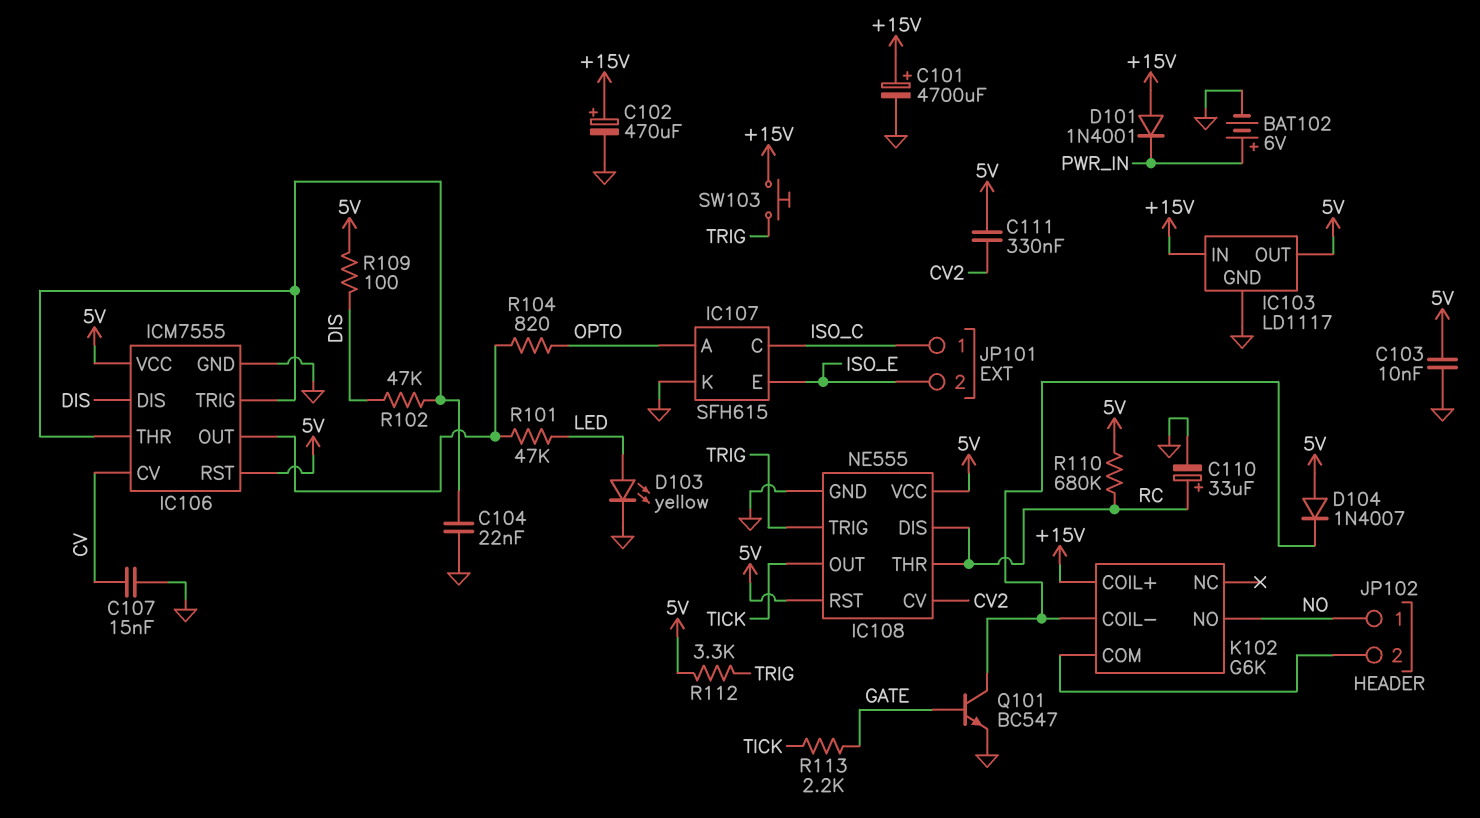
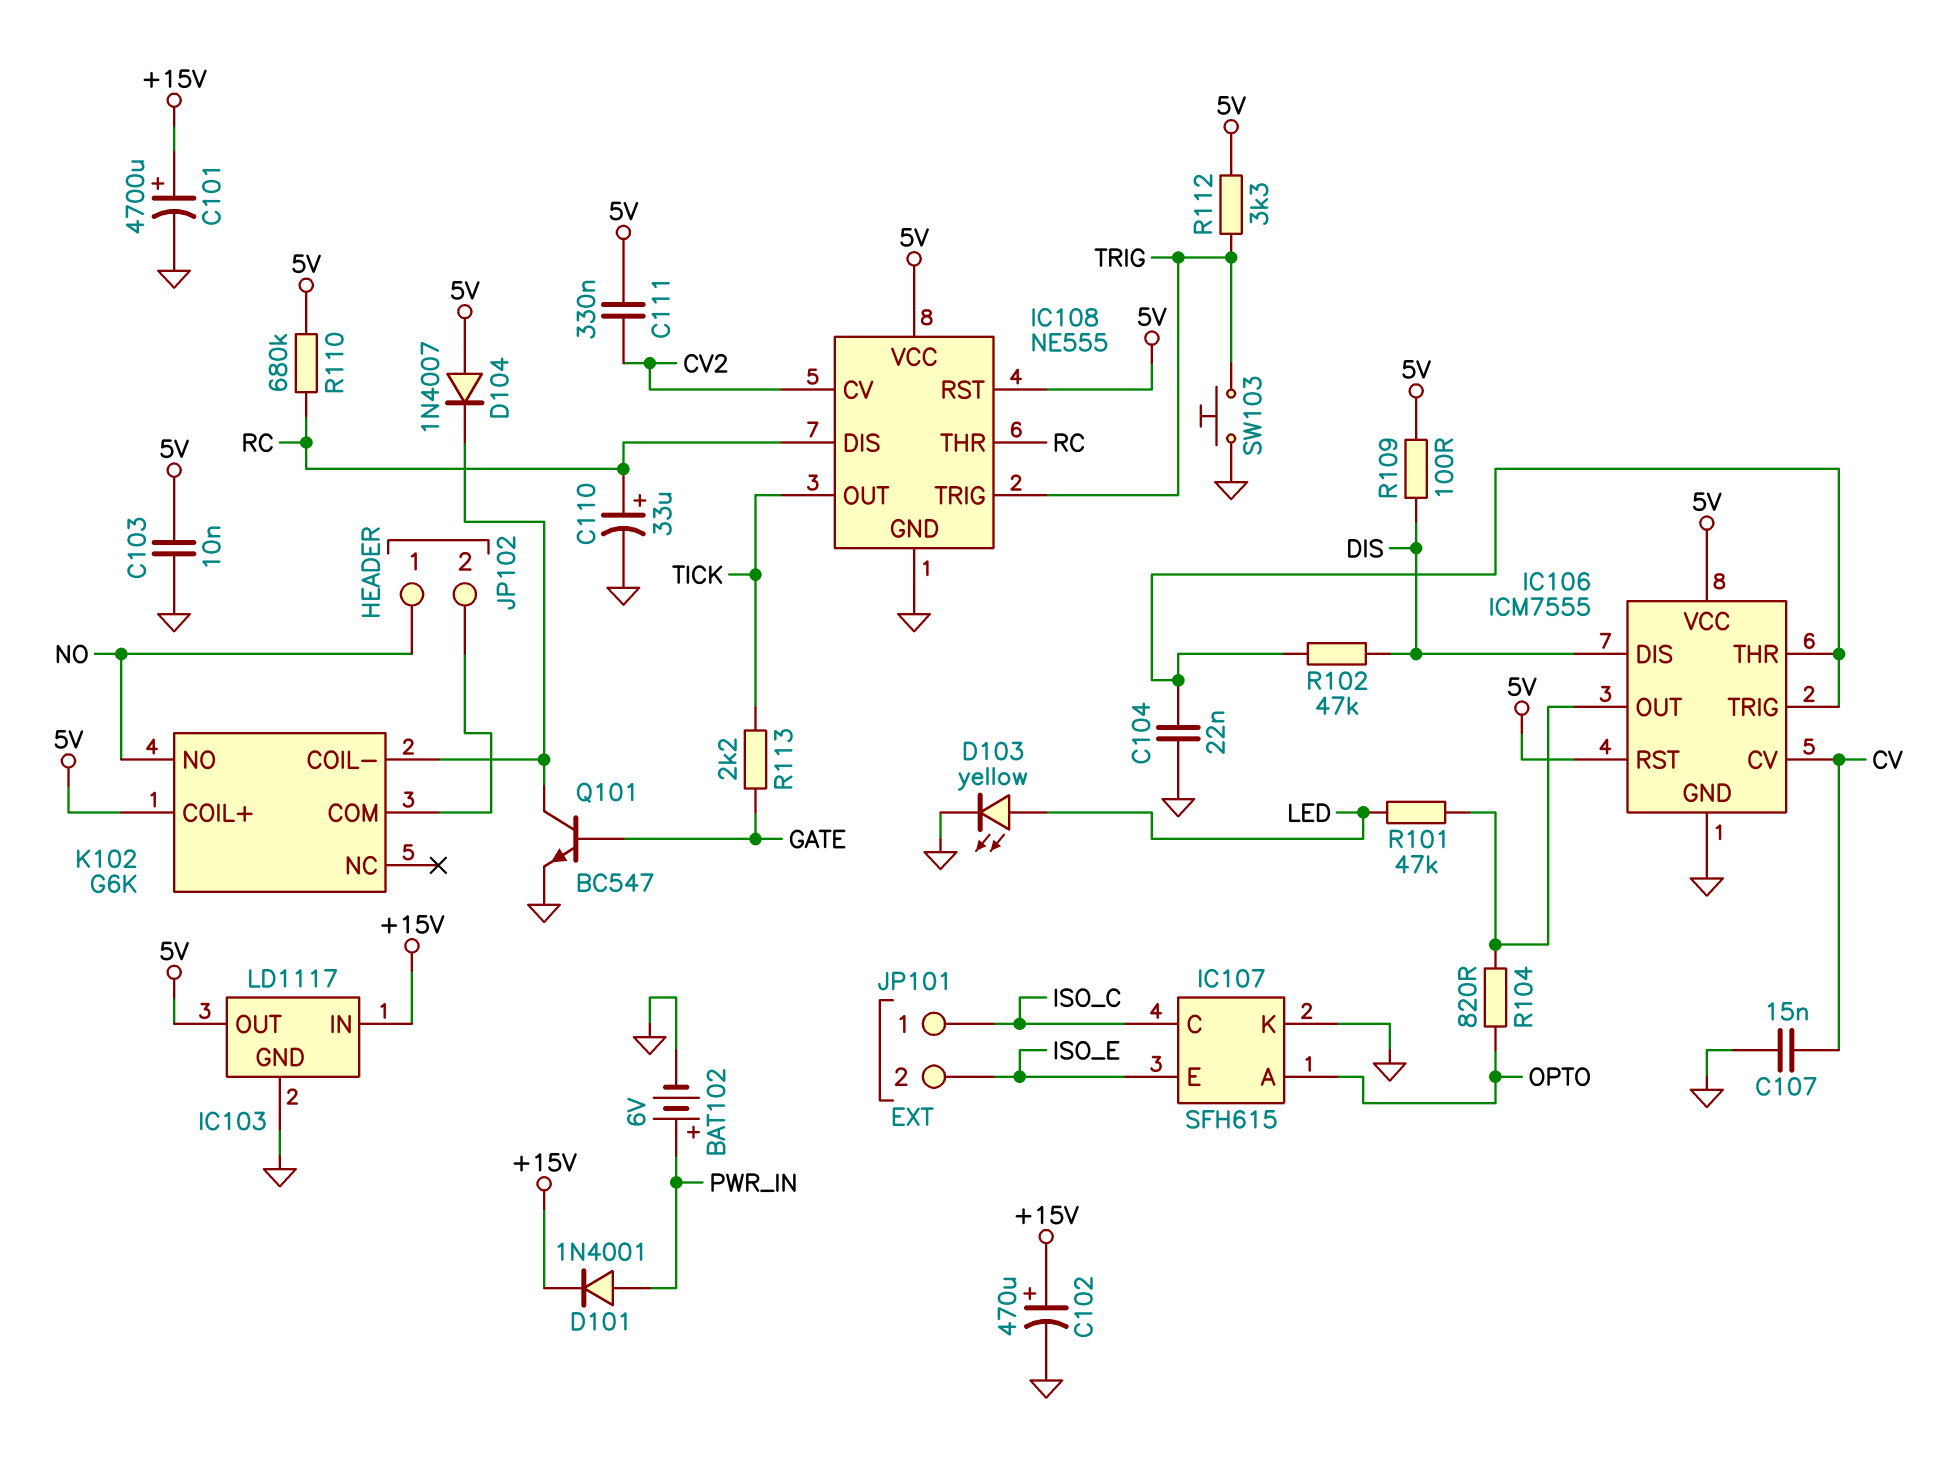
D101: diode 1N4001 (A +15V, K PWR_IN) -> diode 1N4001 (A PWR_IN, K +15V)
K102 pin COIL+: +15V -> 5V
SW103: button (+15V, TRIG) -> button (GND, TRIG)

